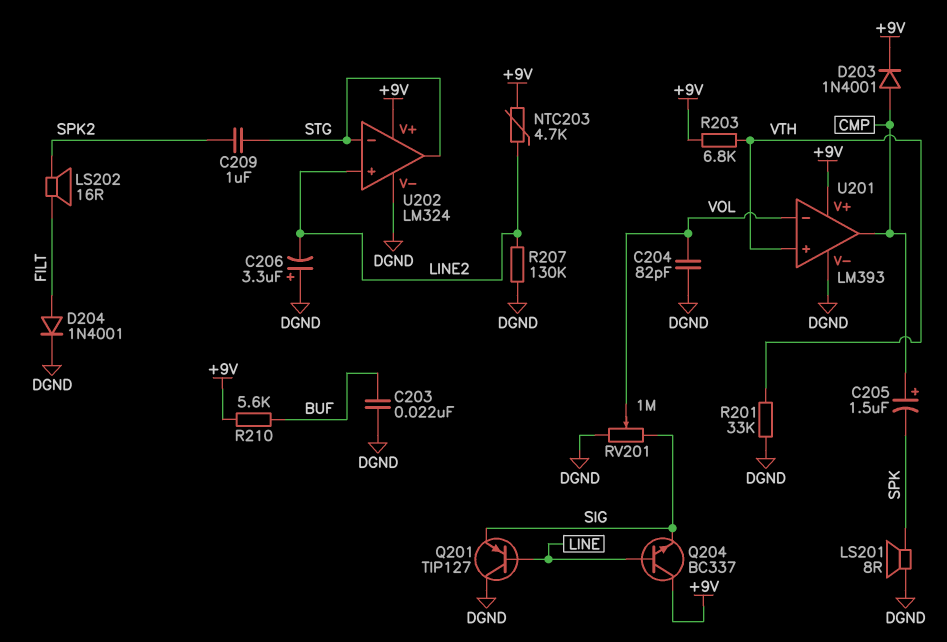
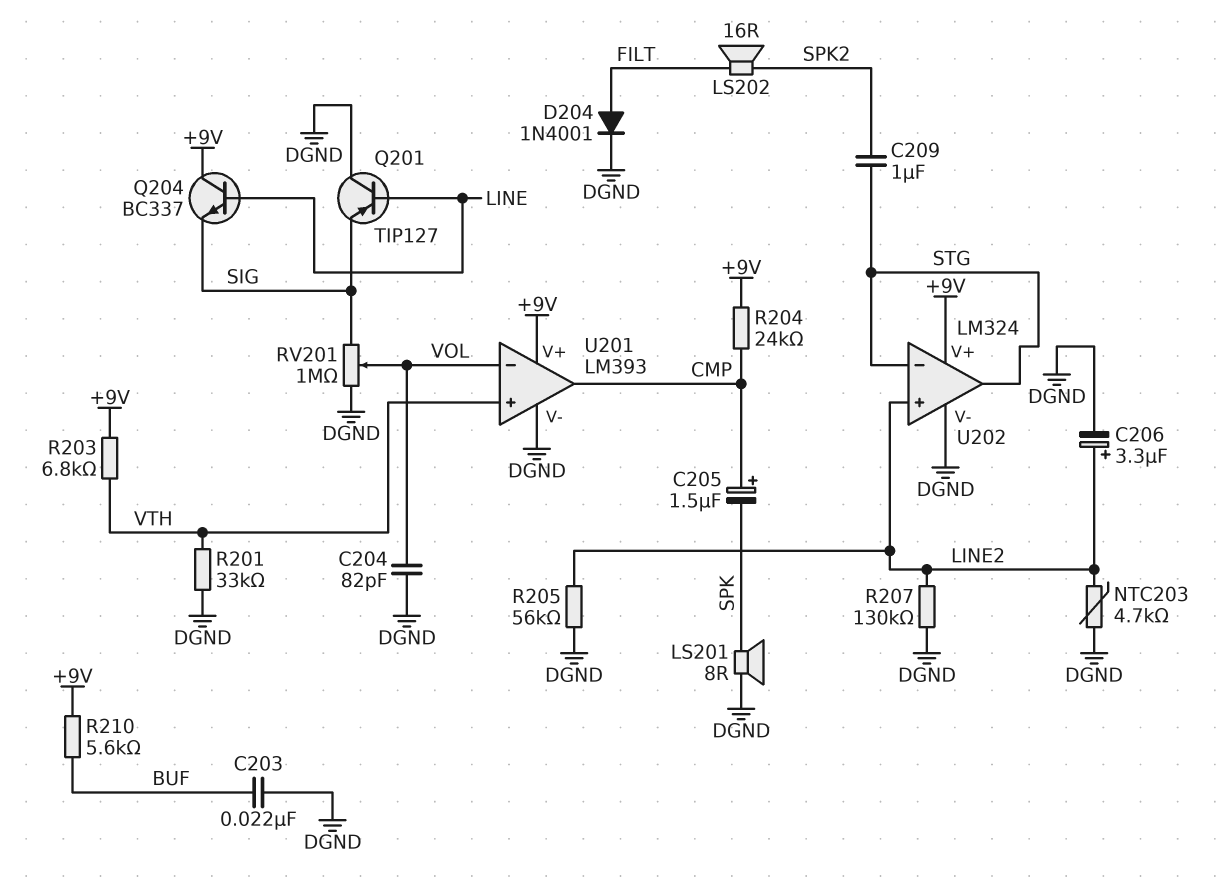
C206: 3.3uF (plus DGND, minus LINE2) -> 3.3uF (plus LINE2, minus DGND)
D203: diode 1N4001 (A CMP, K +9V) -> none
NTC203: 4.7k (+9V, LINE2) -> 4.7k (DGND, LINE2)
R204: none -> 24k (+9V, CMP)
R205: none -> 56k (DGND, LINE2)

